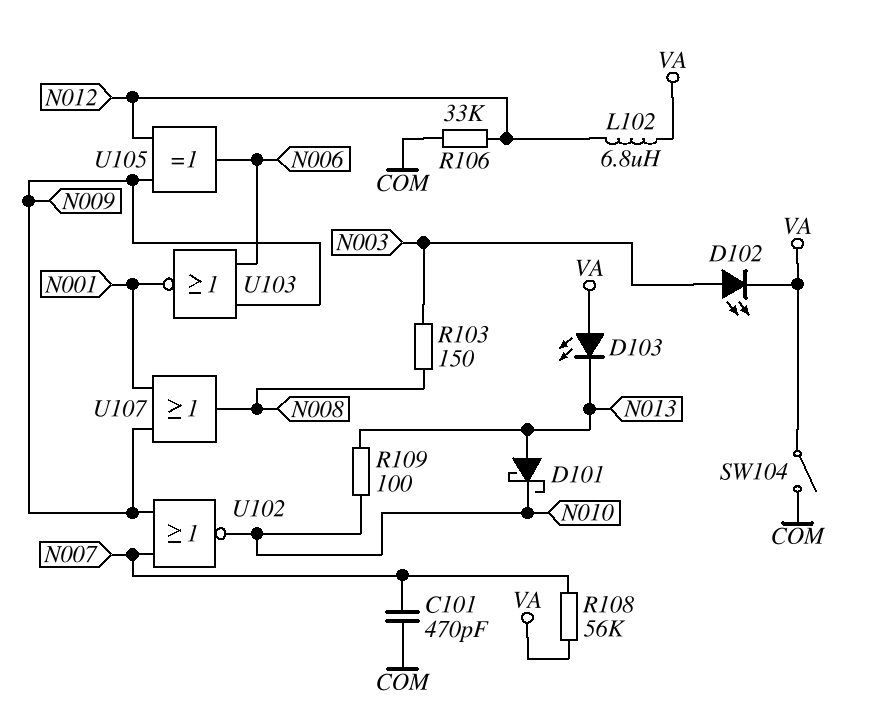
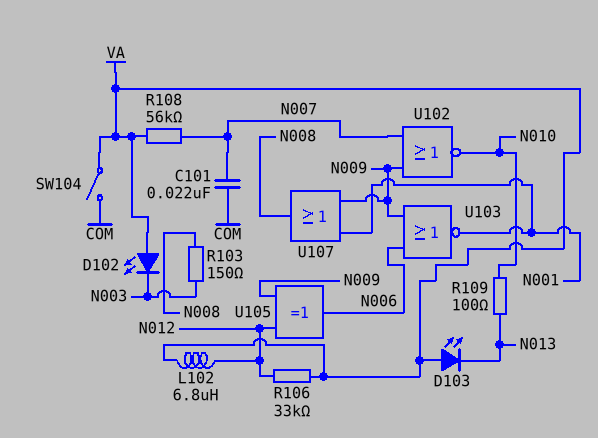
C101: 470pF (COM, N007) -> 22nF (COM, N007)
D101: schottky (A N013, K N010) -> none
D102: LED (A N003, K VA) -> LED (A VA, K N003)
R106: 33k (COM, N012) -> 33k (N012, VA)

